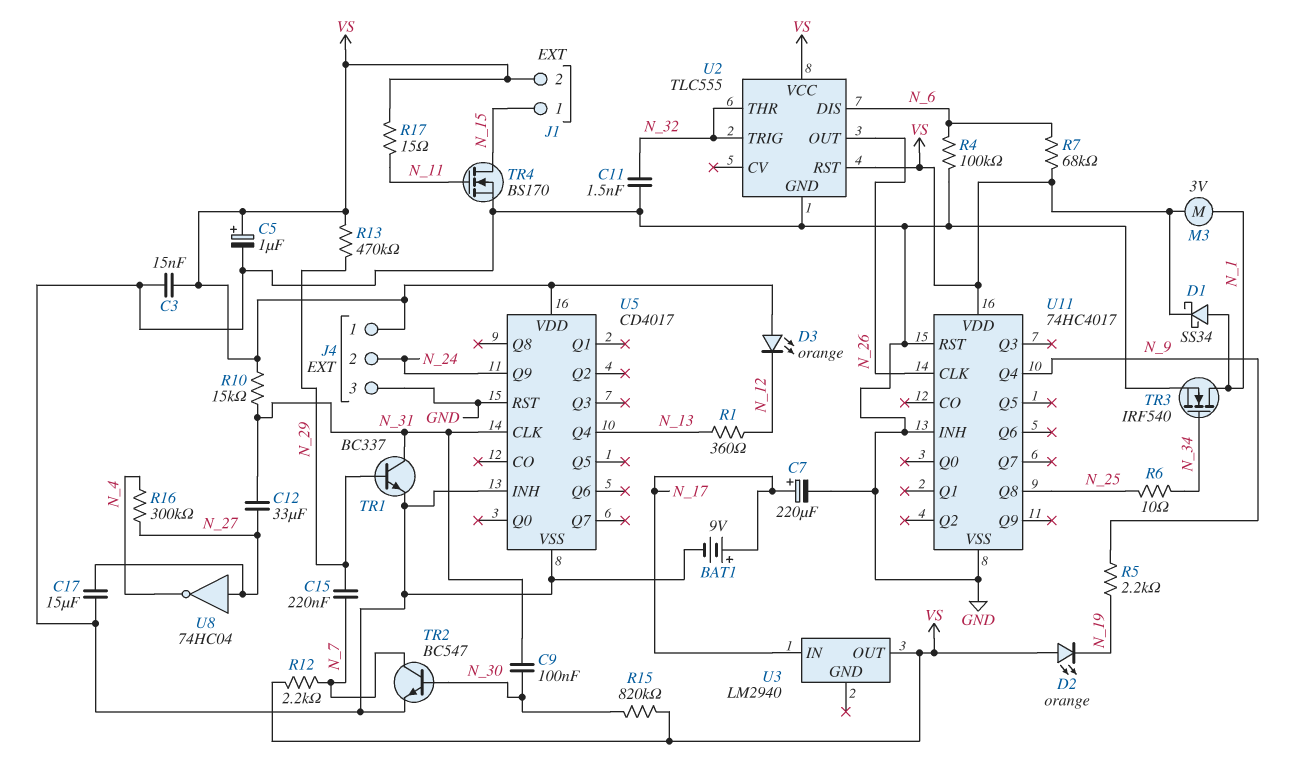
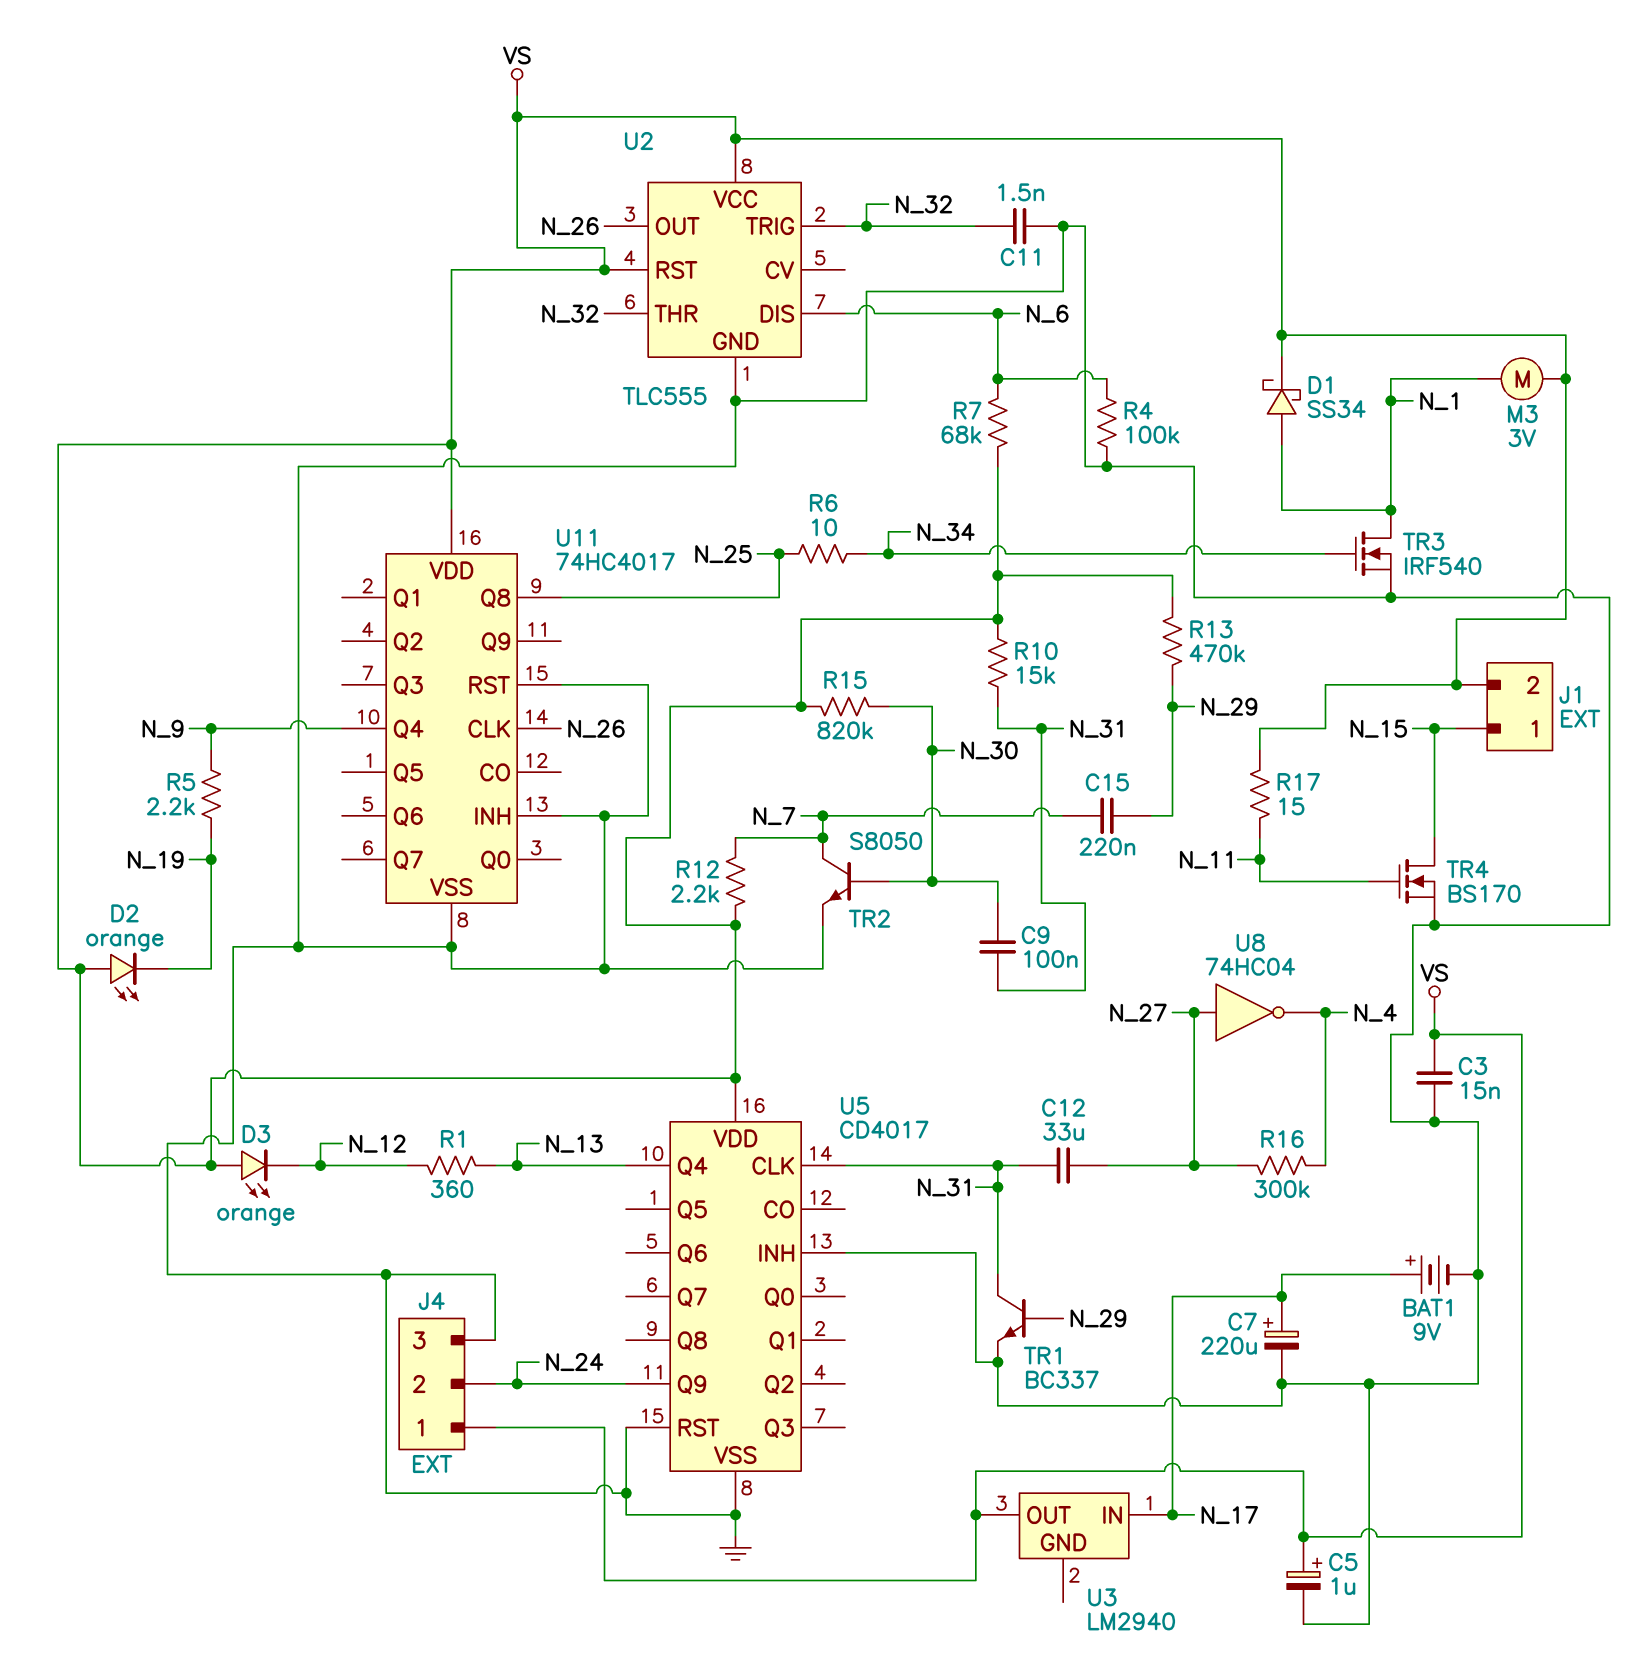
C17: 15uF (GND, N_27) -> none
TR2: NPN BC547 (B N_30, C N_7, E GND) -> NPN S8050 (B N_30, C N_7, E GND)

